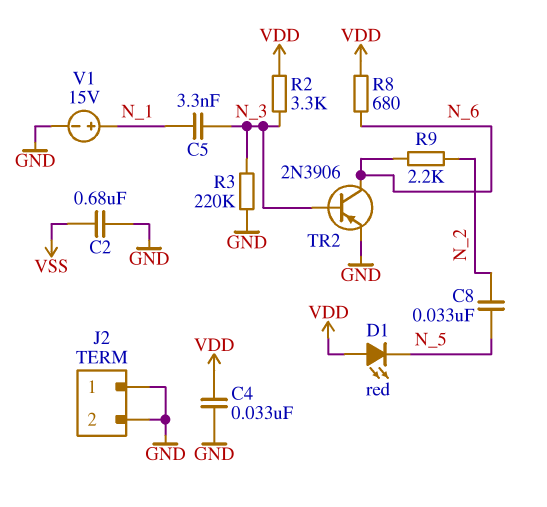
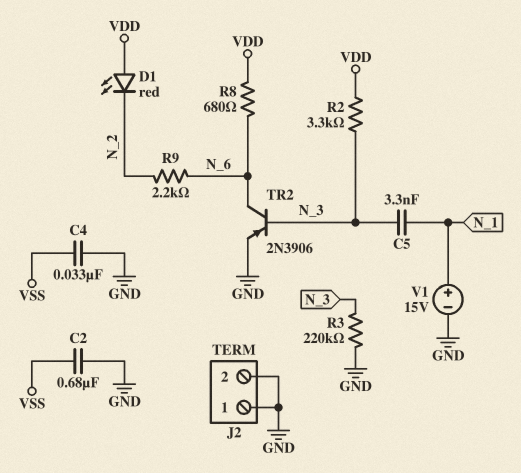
C4: 33nF (GND, VDD) -> 33nF (GND, VSS)
C8: 33nF (N_2, N_5) -> none
D1: LED red (A VDD, K N_5) -> LED red (A VDD, K N_2)

